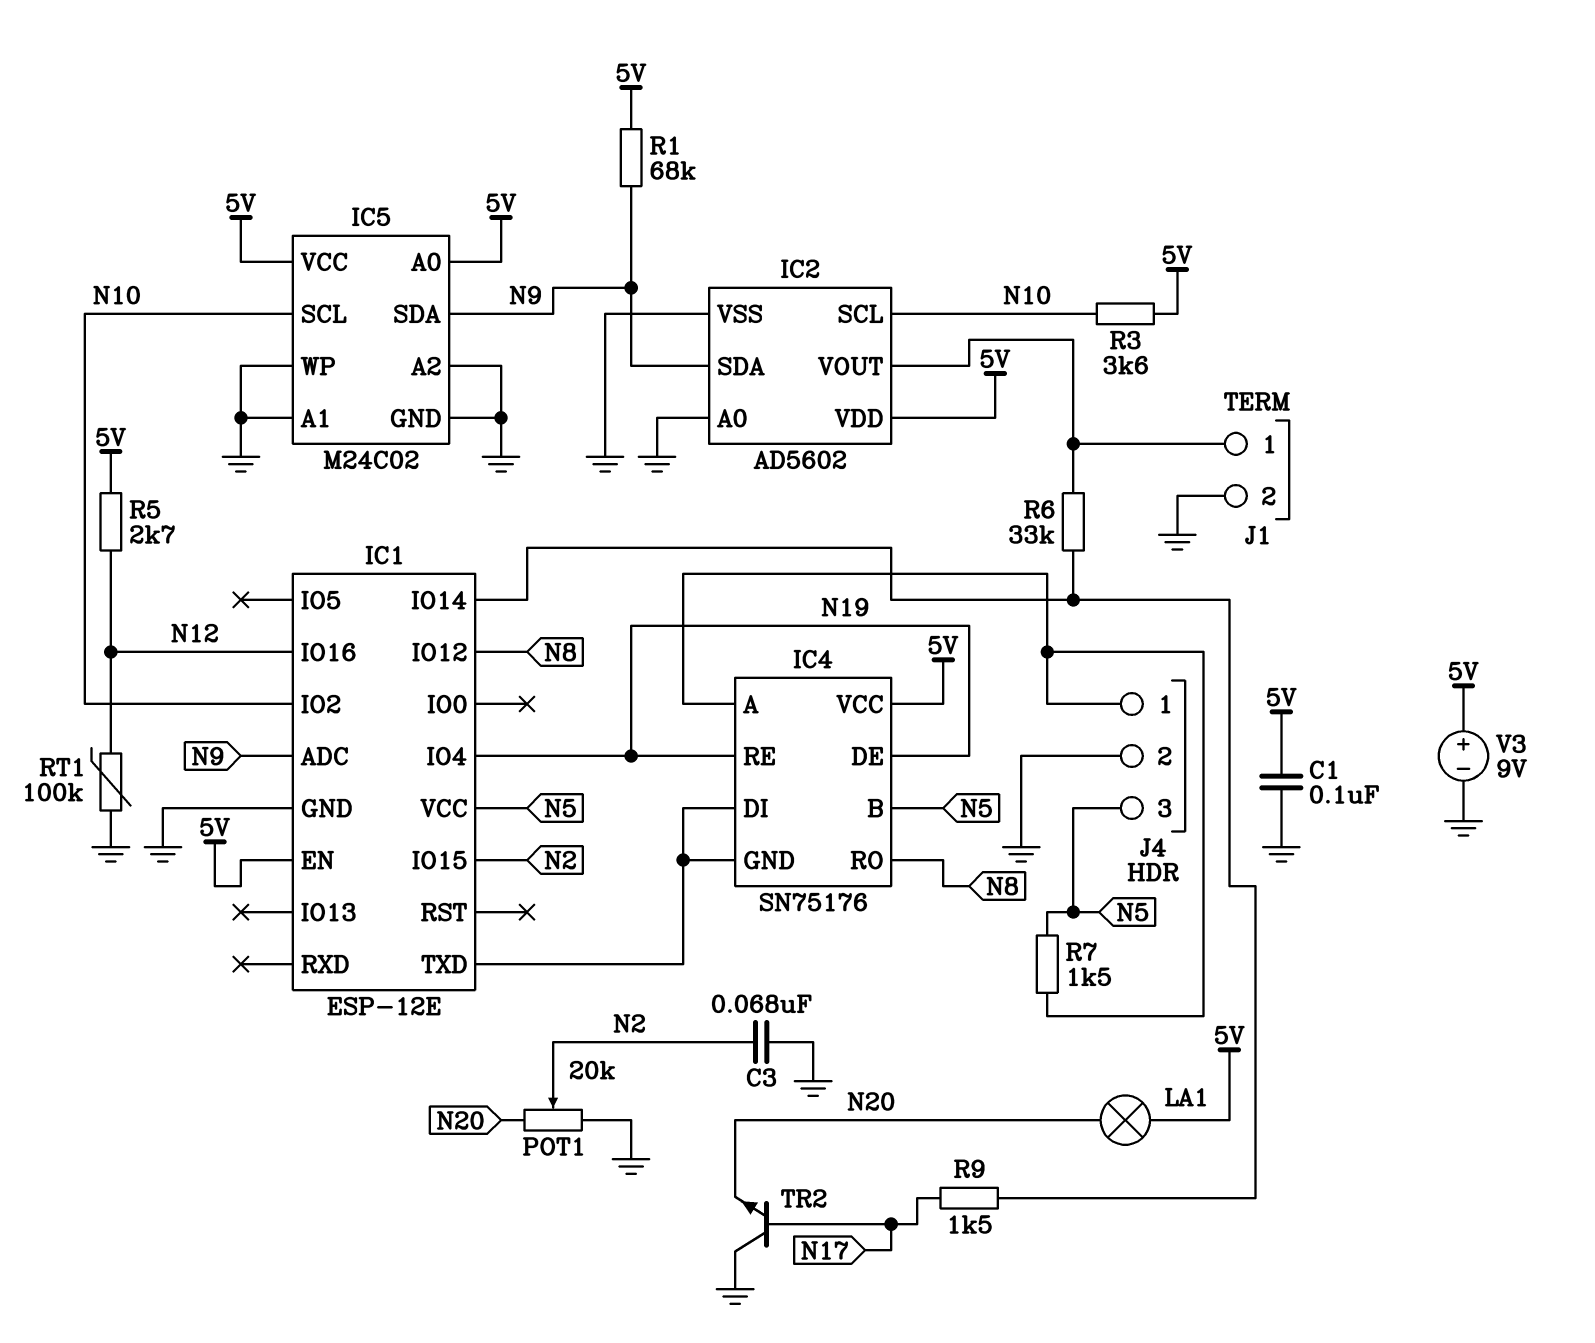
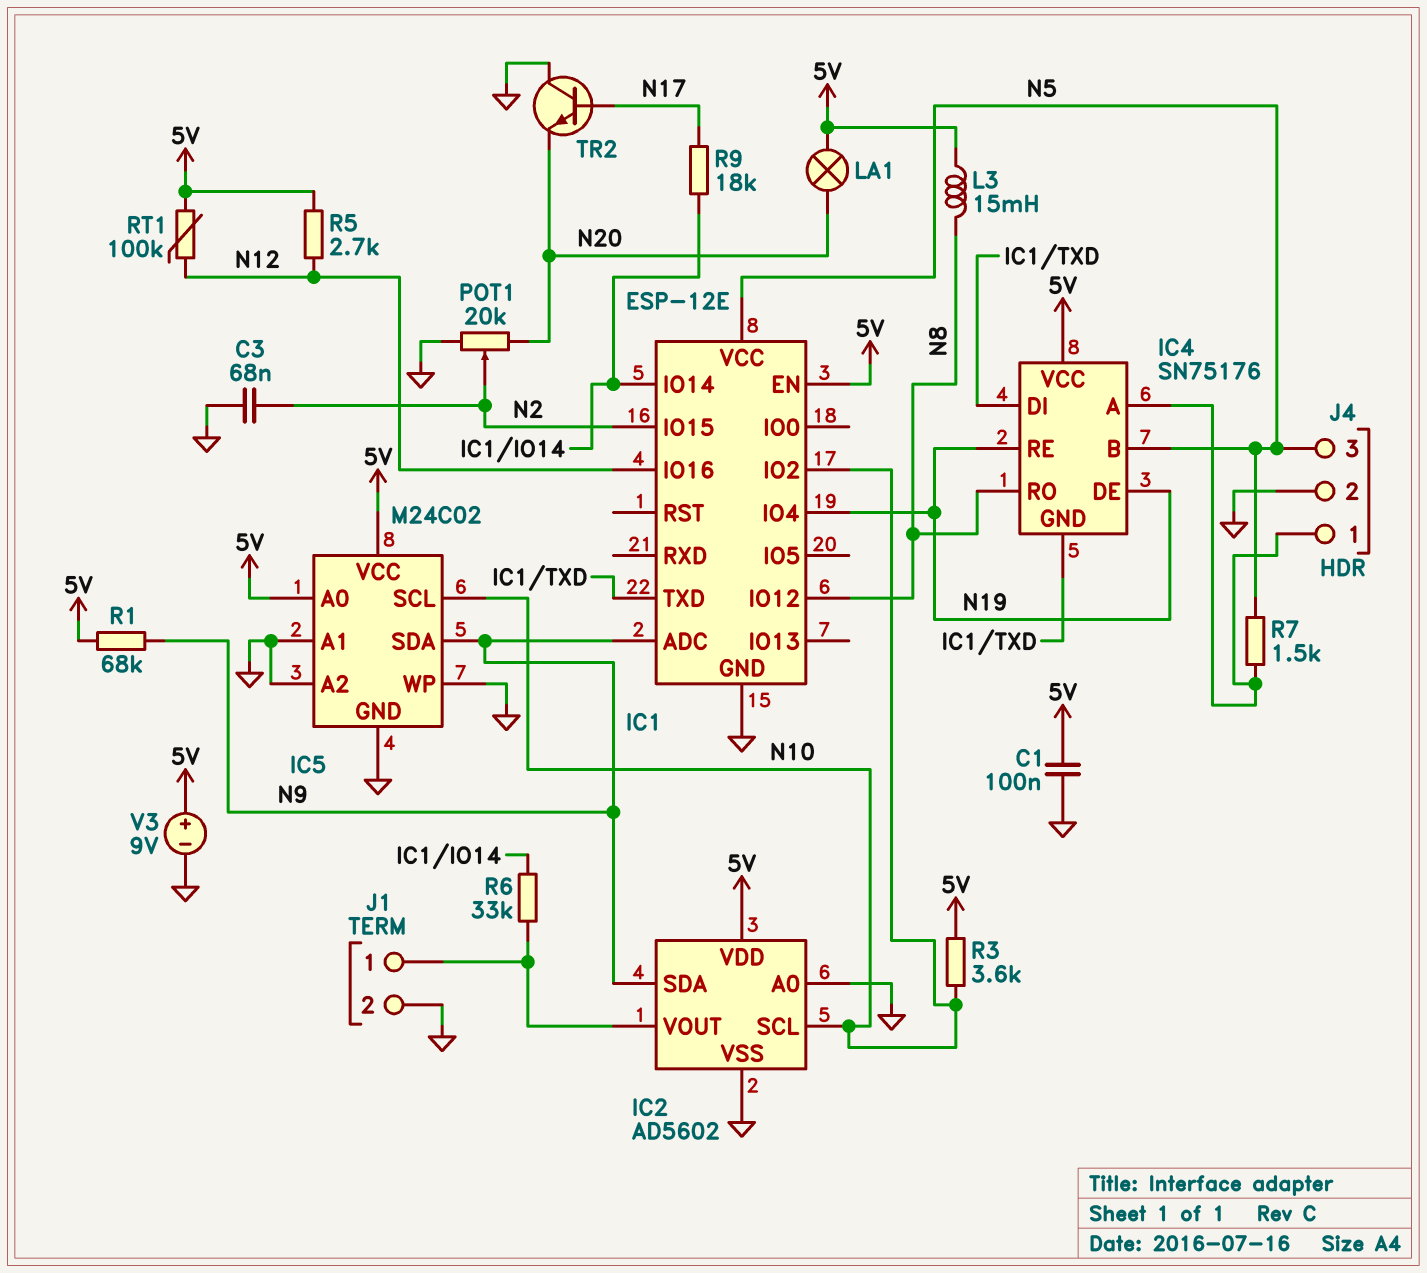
L3: none -> 15mH (5V, N8)
R9: 1.5k (IC1/IO14, N17) -> 18k (IC1/IO14, N17)
RT1: 100k (GND, N12) -> 100k (5V, N12)

